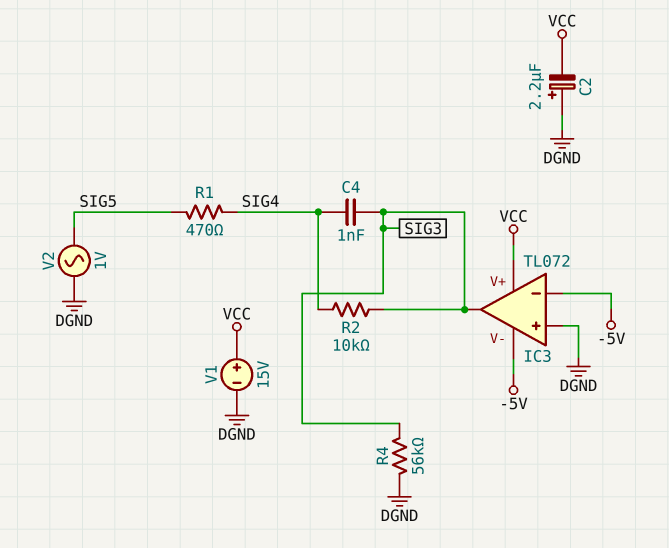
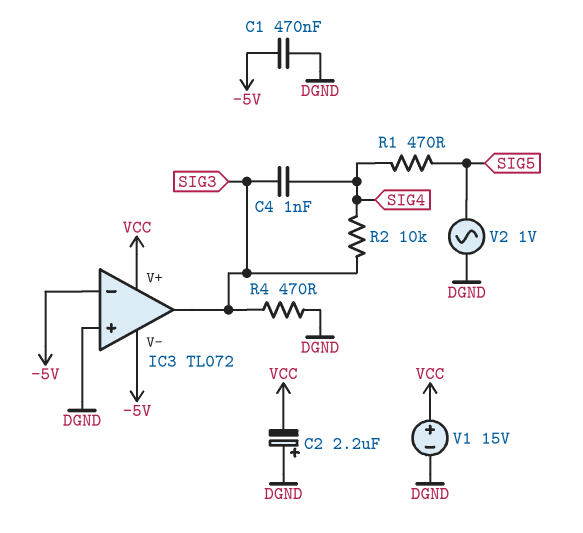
C1: none -> 470nF (-5V, DGND)
R4: 56k (DGND, SIG3) -> 470 (DGND, SIG3)

